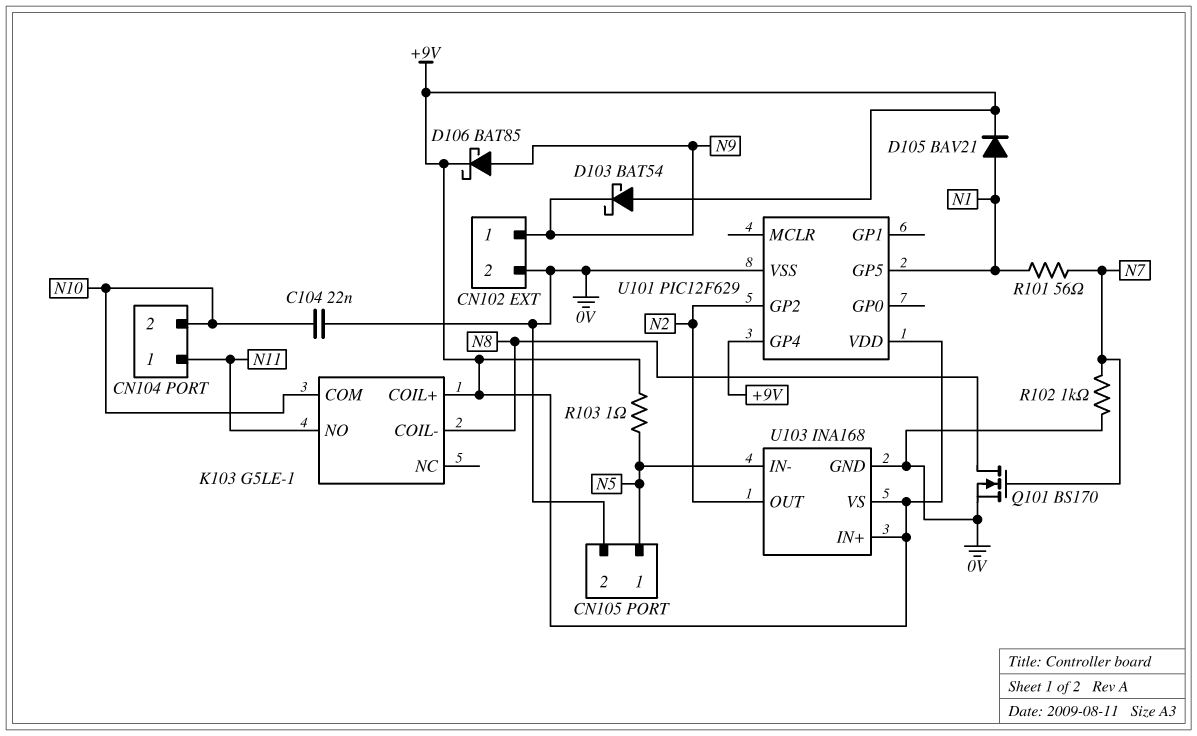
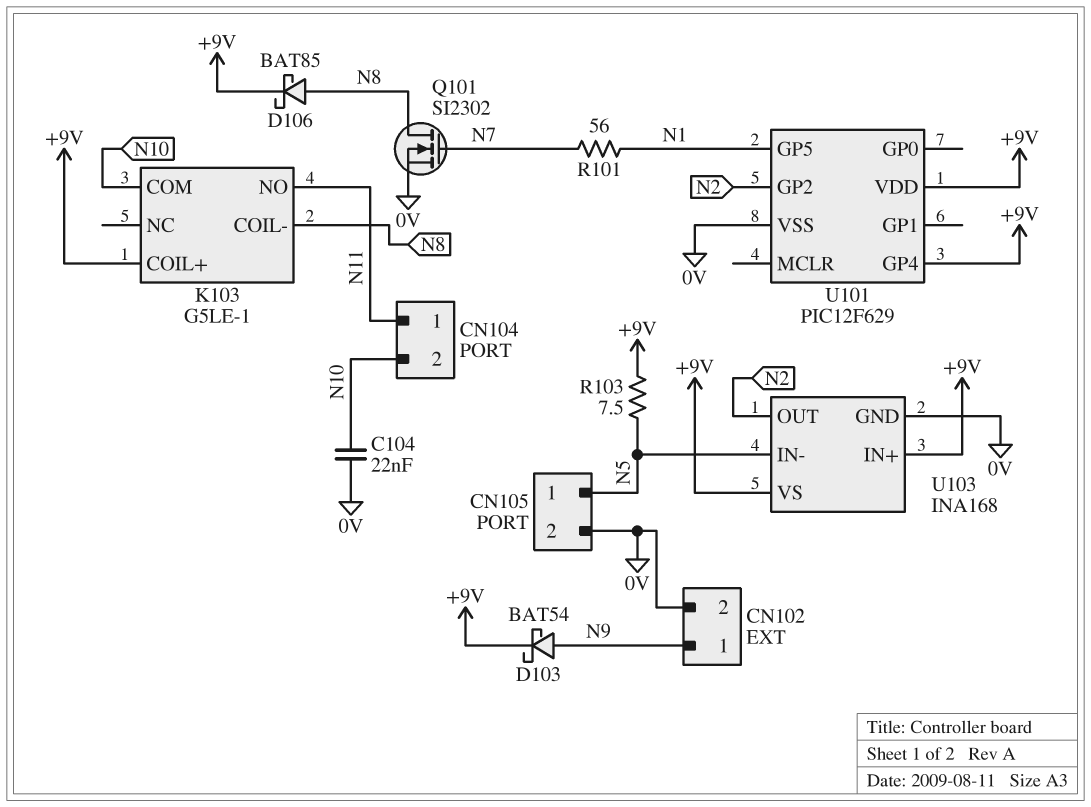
D103: schottky BAT54 (A +9V, K N9) -> schottky BAT54 (A N9, K +9V)
D105: diode BAV21 (A N1, K +9V) -> none
D106: schottky BAT85 (A N9, K +9V) -> schottky BAT85 (A N8, K +9V)
Q101: NMOS BS170 (G N7, D N8, S 0V) -> NMOS SI2302 (G N7, D N8, S 0V)
R102: 1k (0V, N7) -> none
R103: 1 (+9V, N5) -> 7.5 (+9V, N5)

